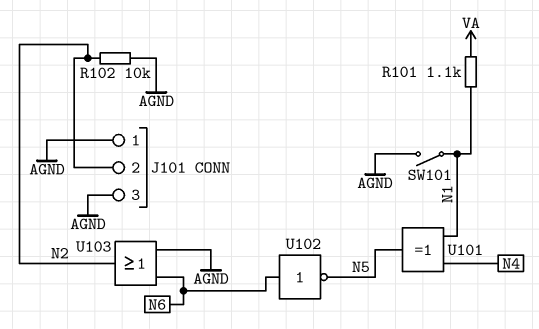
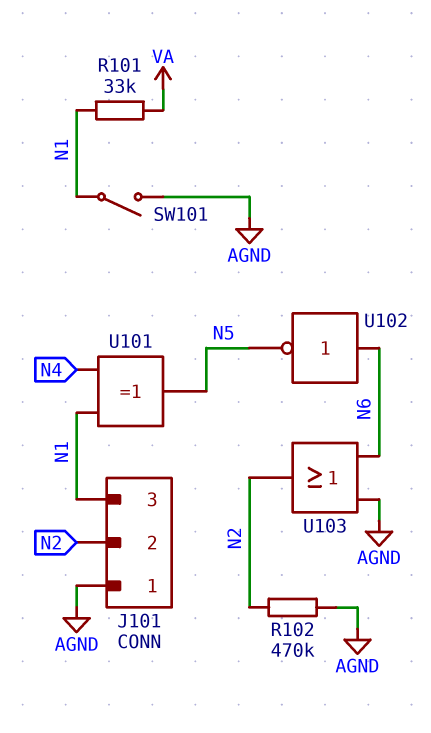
J101 pin 3: AGND -> N1
R101: 1.1k (N1, VA) -> 33k (N1, VA)
R102: 10k (AGND, N2) -> 470k (AGND, N2)

